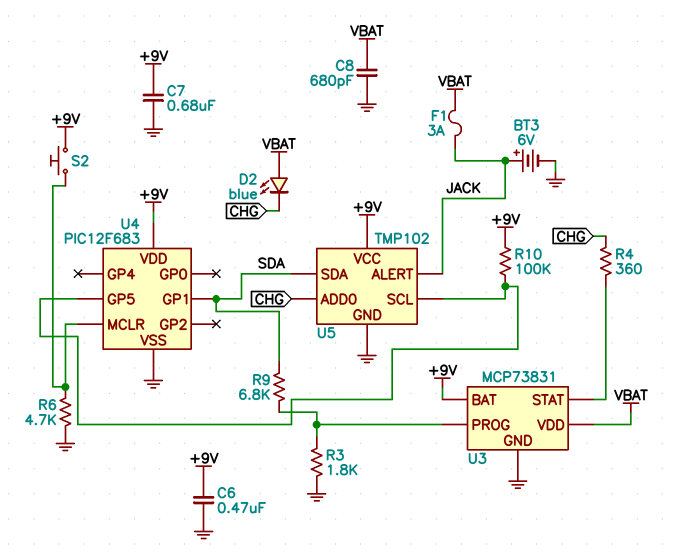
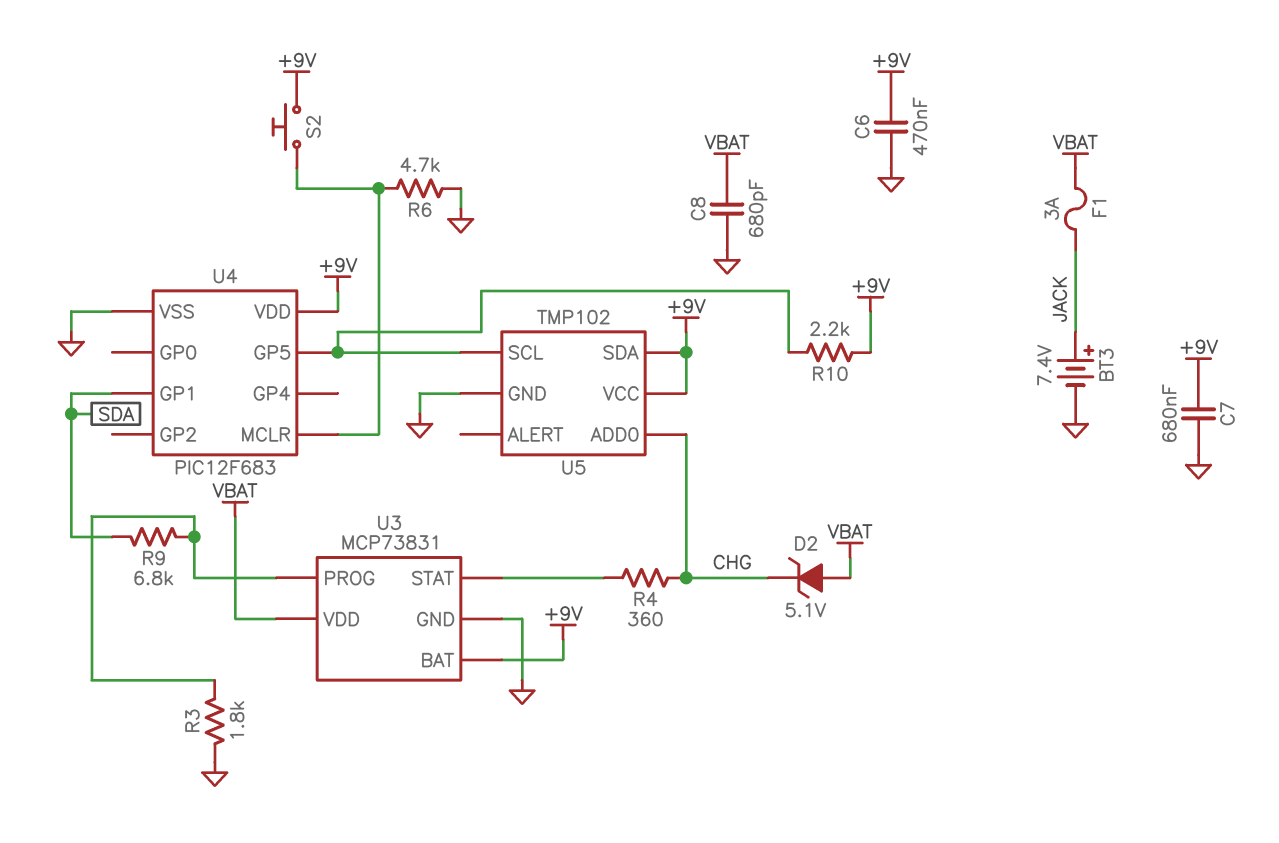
BT3: 6V (plus JACK, minus GND) -> 7.4V (plus JACK, minus GND)
D2: LED blue (A VBAT, K CHG) -> zener 5.1V (A VBAT, K CHG)
R10: 100k (+9V, U4/GP5) -> 2.2k (+9V, U4/GP5)
U5 pin ALERT: JACK -> none
U5 pin SDA: SDA -> +9V

